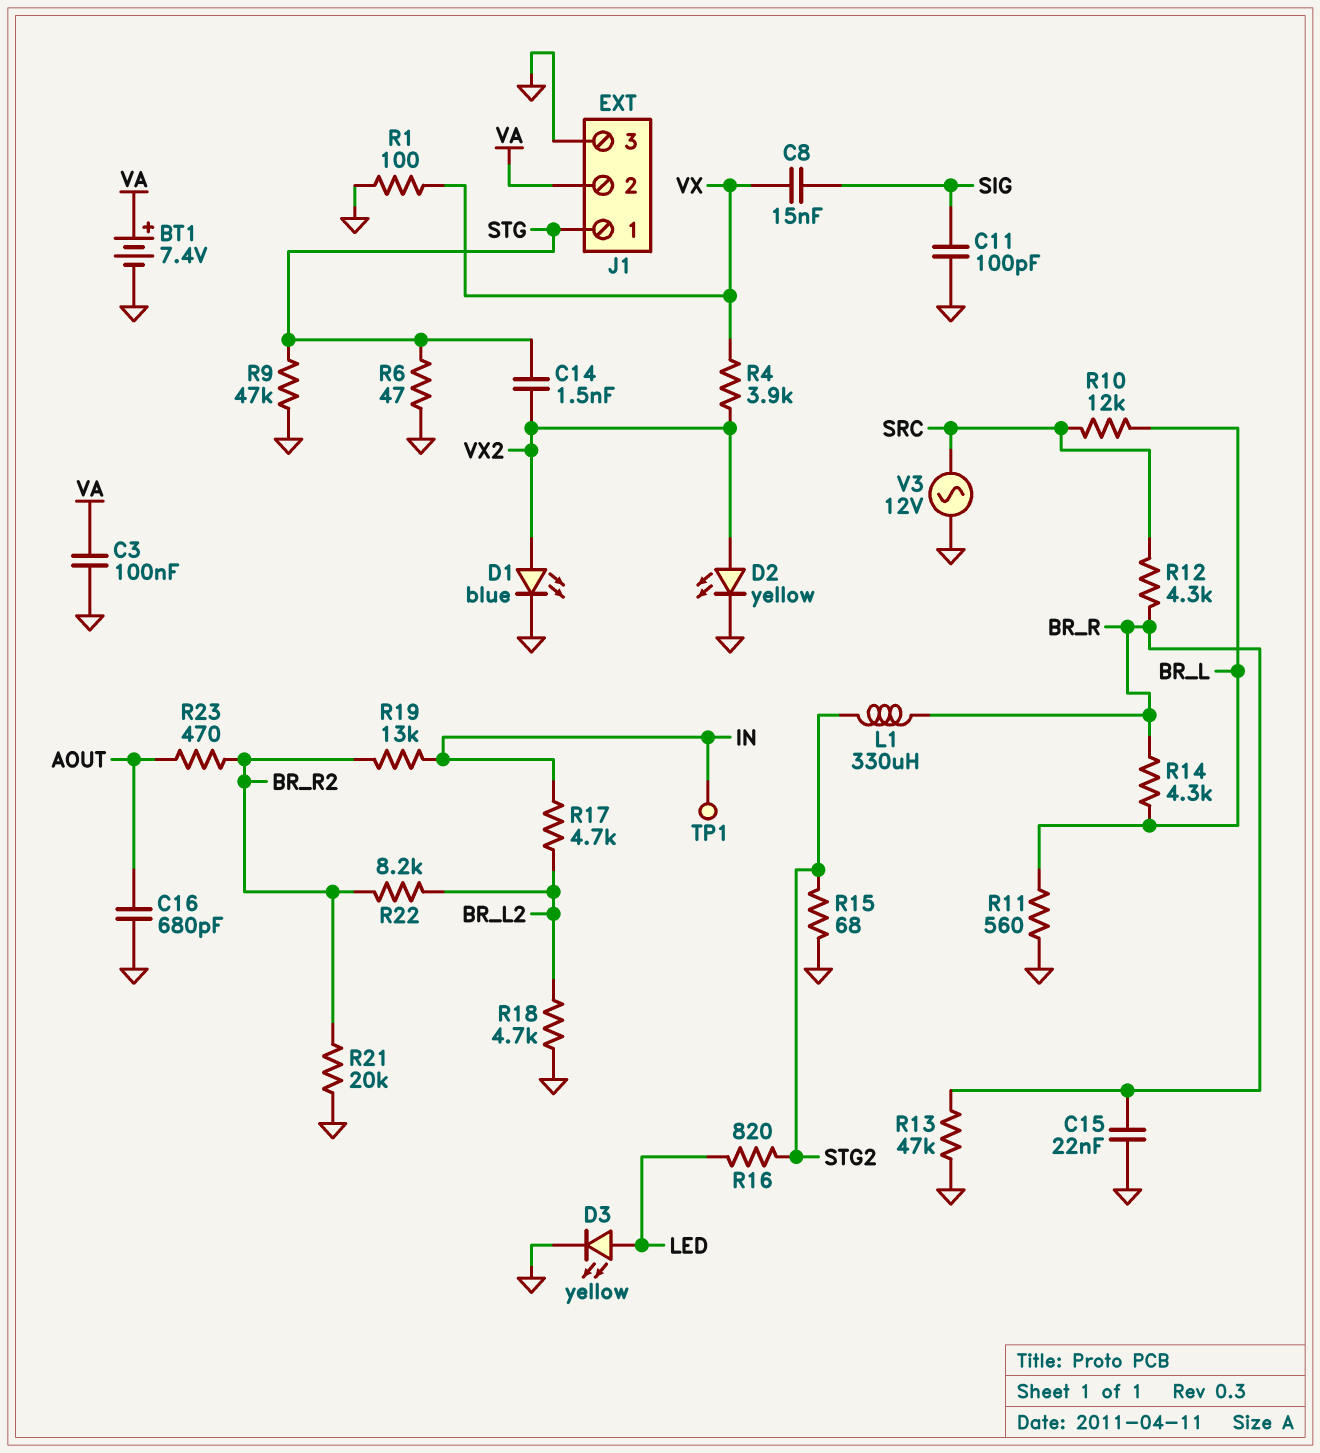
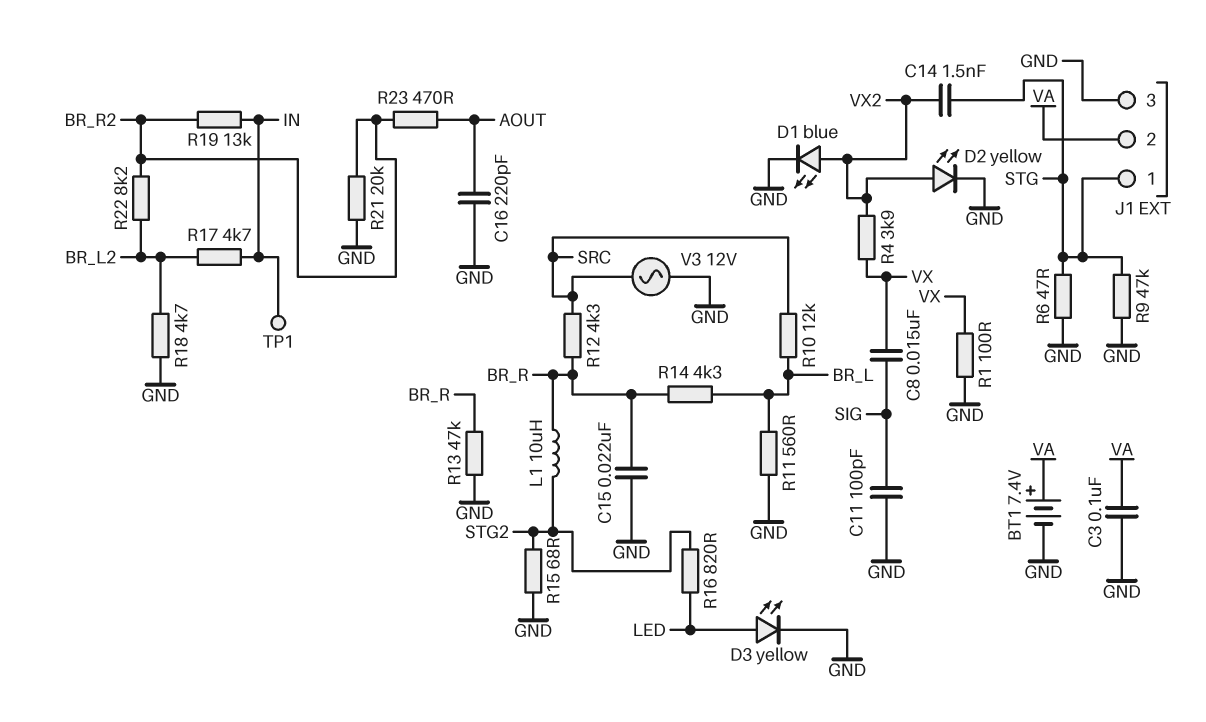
C16: 680pF (AOUT, GND) -> 220pF (AOUT, GND)
L1: 330uH (BR_R, STG2) -> 10uH (BR_R, STG2)

